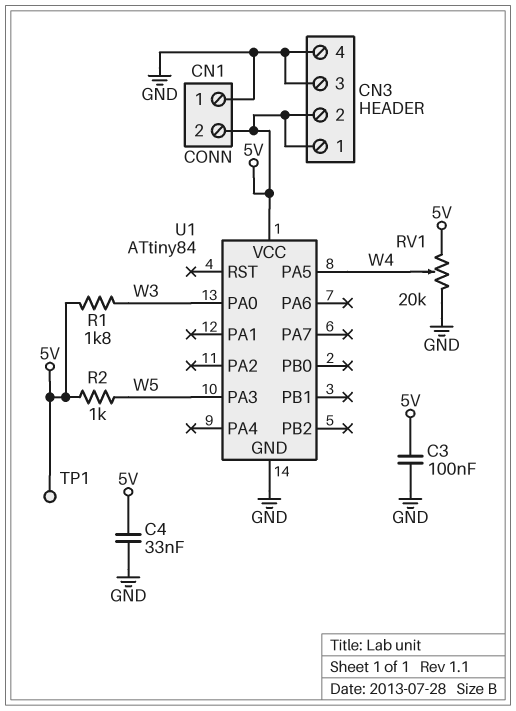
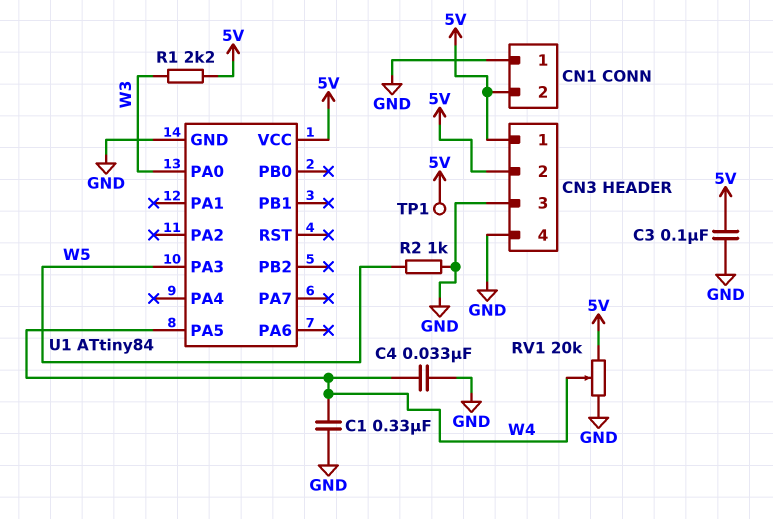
C1: none -> 330nF (GND, W4)
C4: 33nF (5V, GND) -> 33nF (GND, W4)
R1: 1.8k (5V, W3) -> 2.2k (5V, W3)
R2: 1k (5V, W5) -> 1k (GND, W5)

